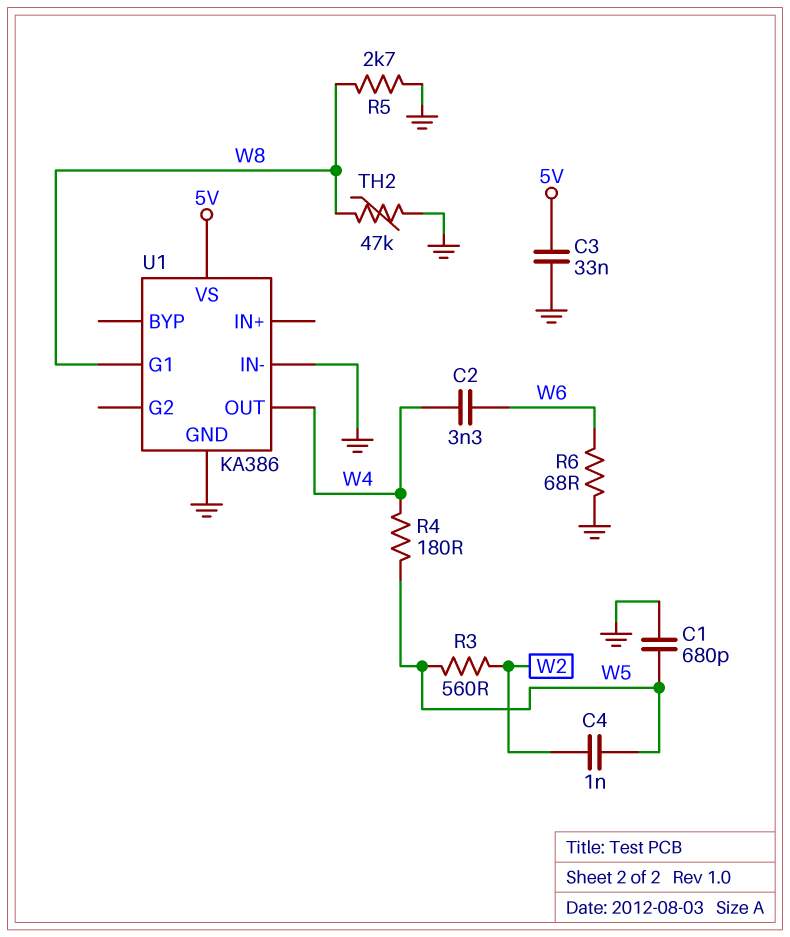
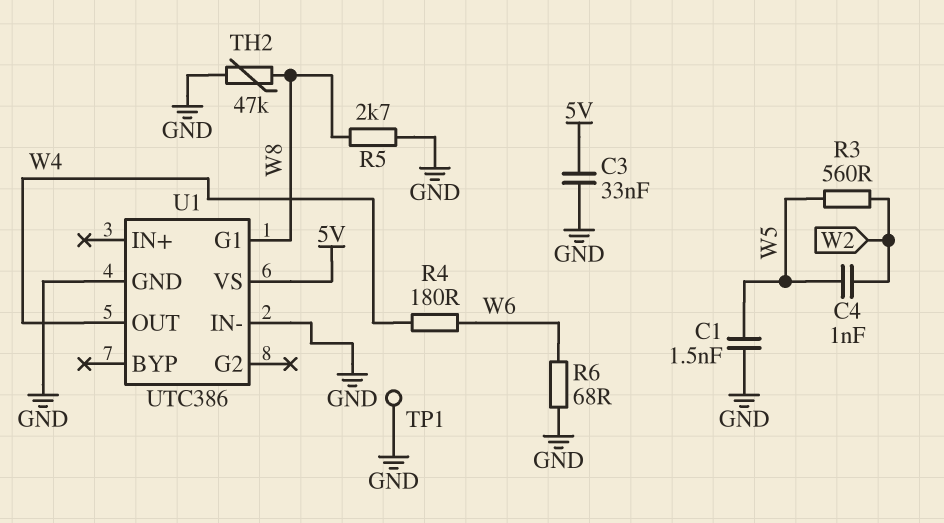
C1: 680pF (GND, W5) -> 1.5nF (GND, W5)
C2: 3.3nF (W4, W6) -> none
R4: 180 (W4, W5) -> 180 (W4, W6)
TP1: none -> test point (GND)
U1: KA386 -> UTC386

